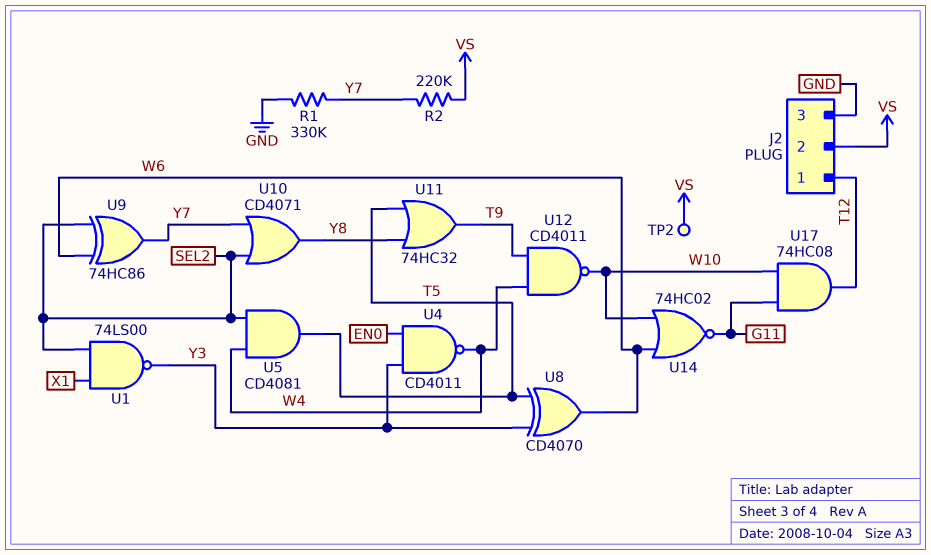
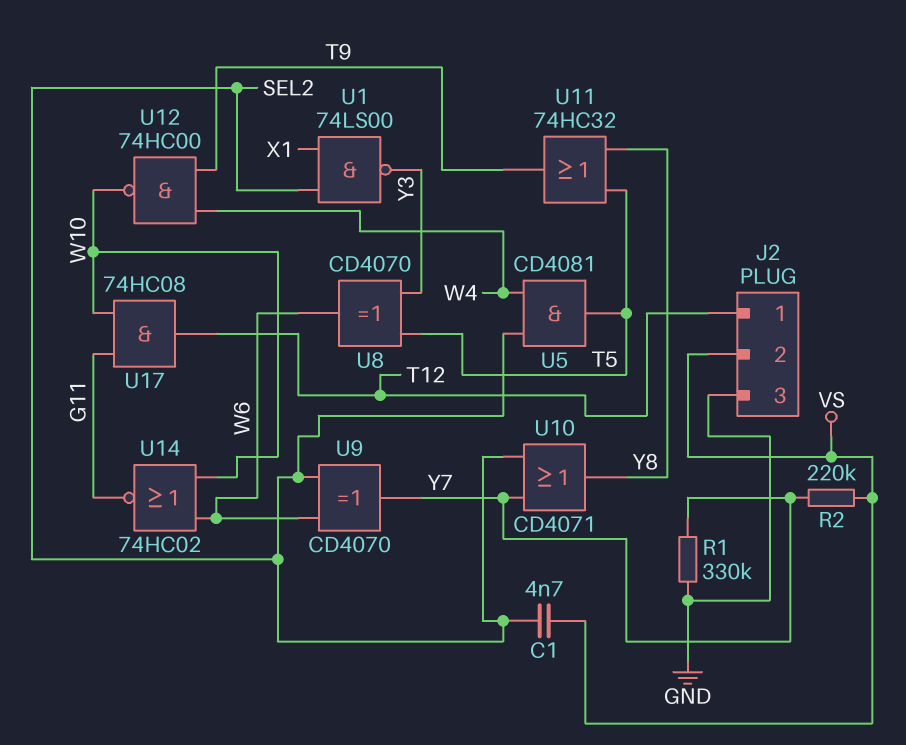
C1: none -> 4.7nF (SEL2, VS)
TP2: test point (VS) -> none
U4: NAND CD4011 (in EN0, in Y3, out W4) -> none
U9: XOR 74HC86 (in SEL2, in W6, out Y7) -> XOR CD4070 (in SEL2, in W6, out Y7)
U12: NAND CD4011 (in T9, in W4, out W10) -> NAND 74HC00 (in T9, in W4, out W10)

